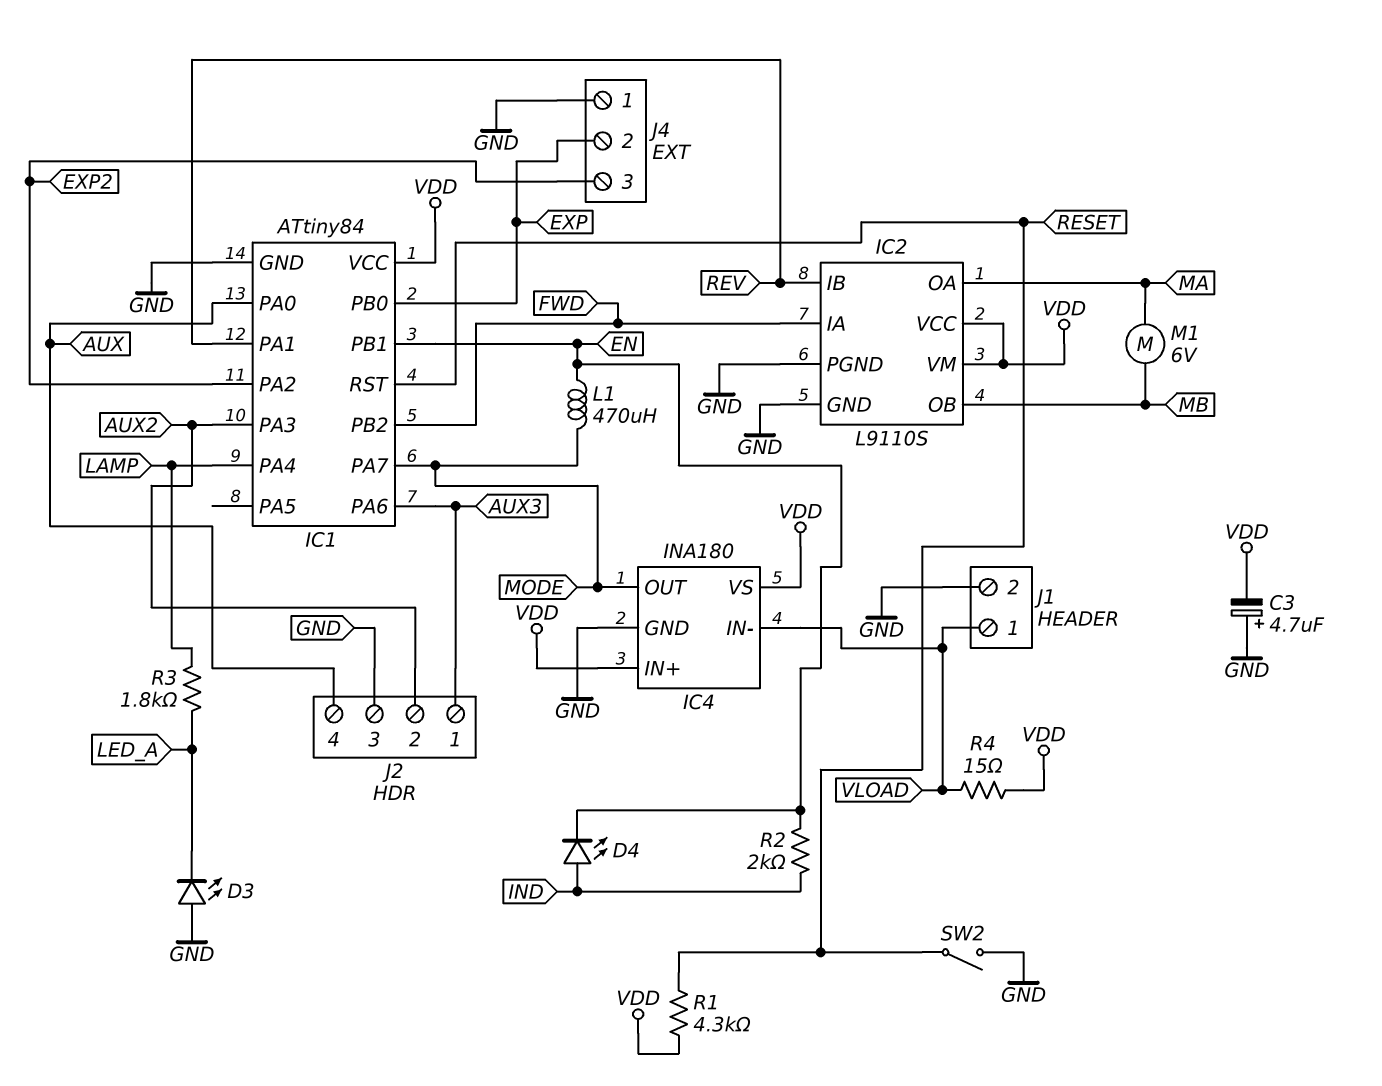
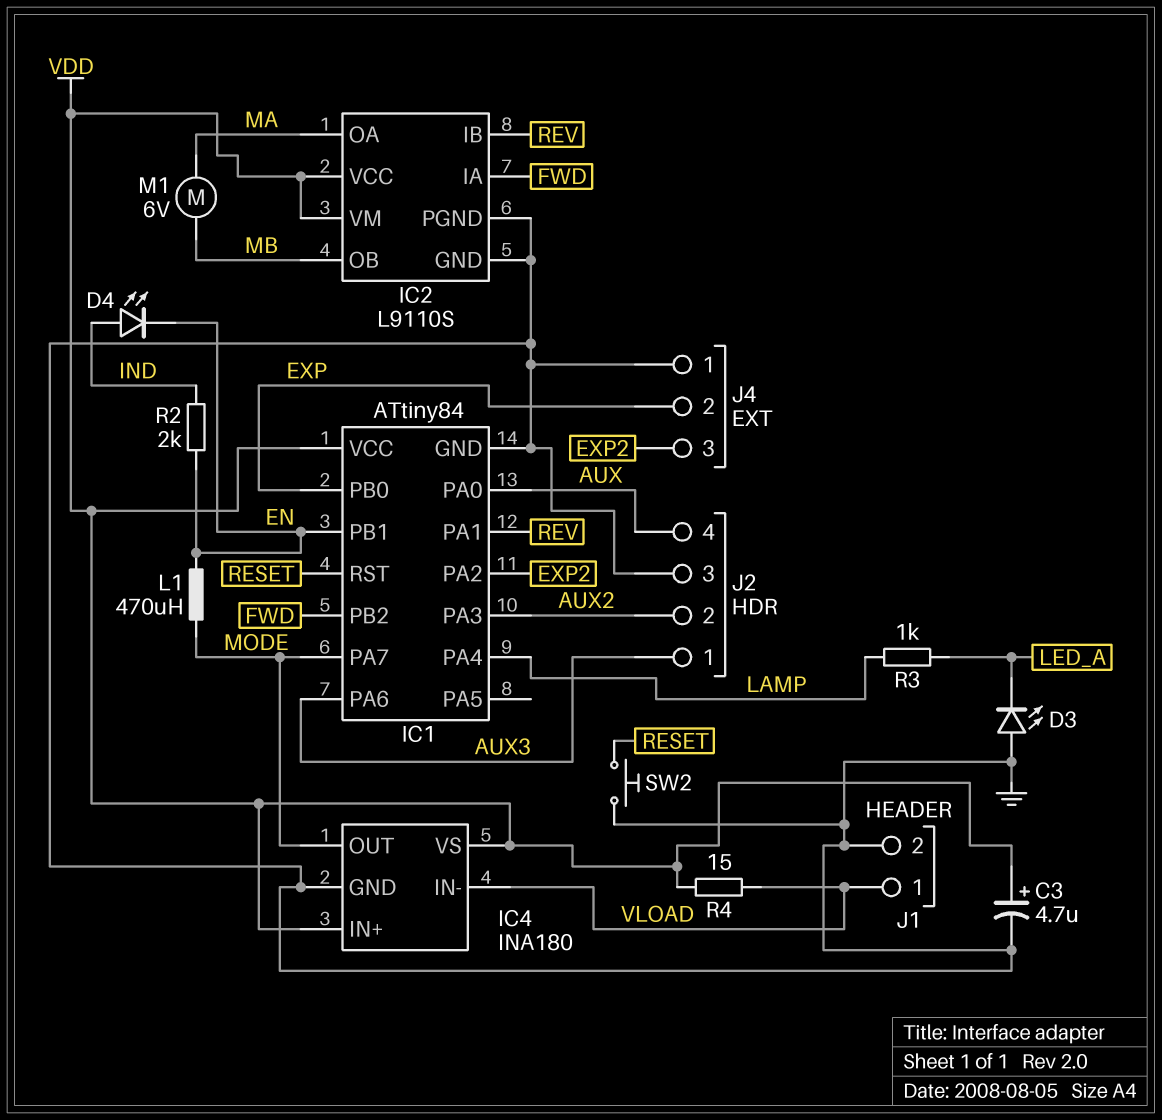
C3: 4.7uF (plus GND, minus VDD) -> 4.7uF (plus VDD, minus GND)
R1: 4.3k (RESET, VDD) -> none
R3: 1.8k (LAMP, LED_A) -> 1k (LAMP, LED_A)
SW2: switch (GND, RESET) -> button (GND, RESET)

